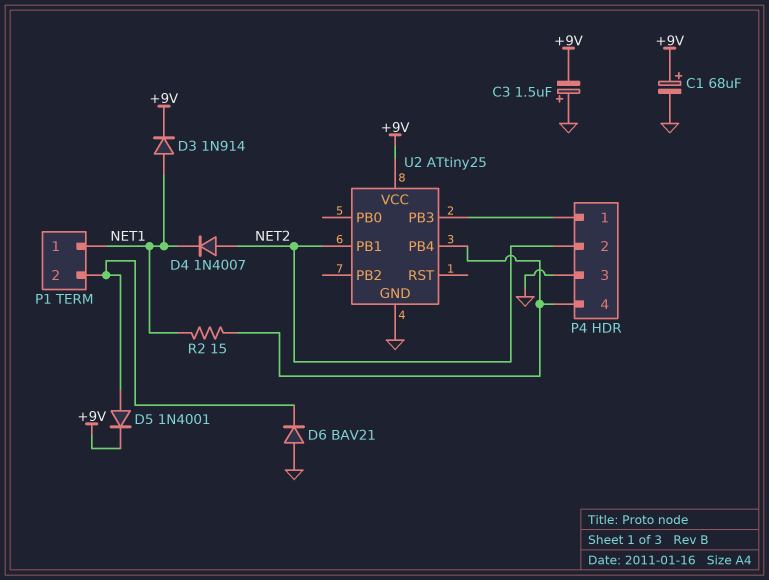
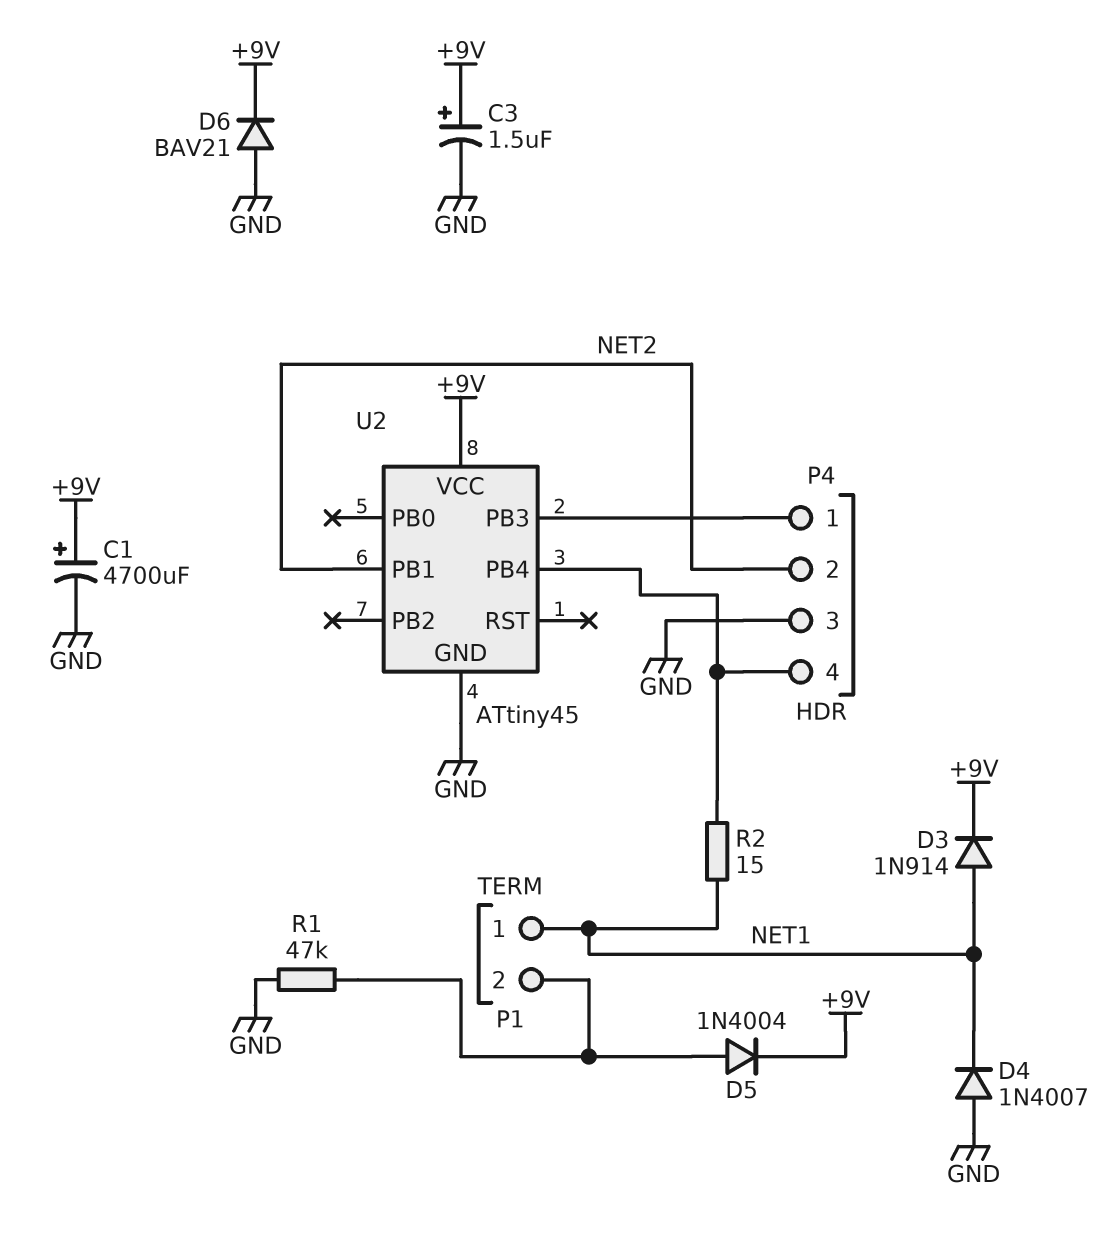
C1: 68uF (plus +9V, minus GND) -> 4700uF (plus +9V, minus GND)
C3: 1.5uF (plus GND, minus +9V) -> 1.5uF (plus +9V, minus GND)
D4: diode 1N4007 (A NET2, K NET1) -> diode 1N4007 (A GND, K NET1)
D5: diode 1N4001 (A P1/2, K +9V) -> diode 1N4004 (A P1/2, K +9V)
D6: diode BAV21 (A GND, K P1/2) -> diode BAV21 (A GND, K +9V)
R1: none -> 47k (GND, P1/2)
U2: ATtiny25 -> ATtiny45

